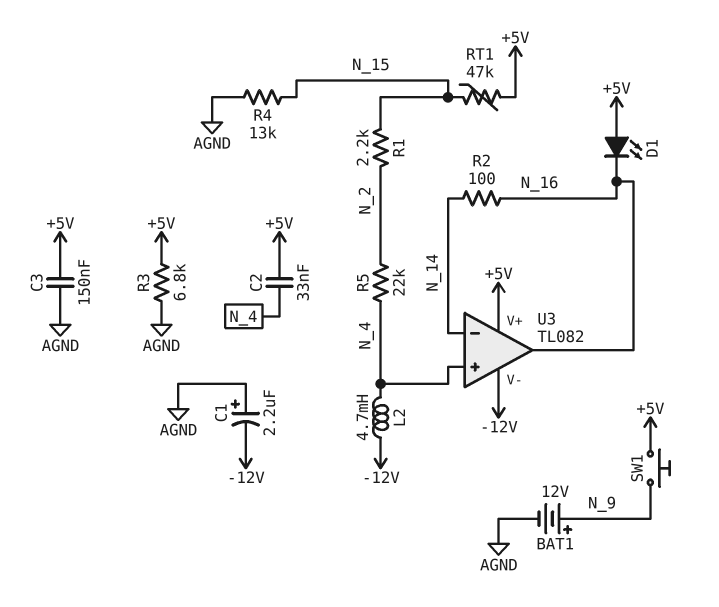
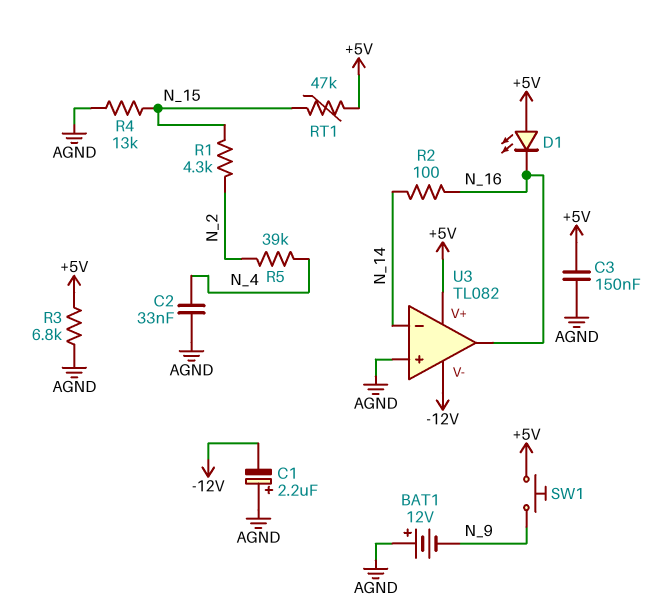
BAT1: 12V (plus N_9, minus AGND) -> 12V (plus AGND, minus N_9)
C2: 33nF (+5V, N_4) -> 33nF (AGND, N_4)
L2: 4.7mH (-12V, N_4) -> none
R1: 2.2k (N_2, N_15) -> 4.3k (N_2, N_15)
R5: 22k (N_2, N_4) -> 39k (N_2, N_4)
U3 pin in+: N_4 -> AGND

